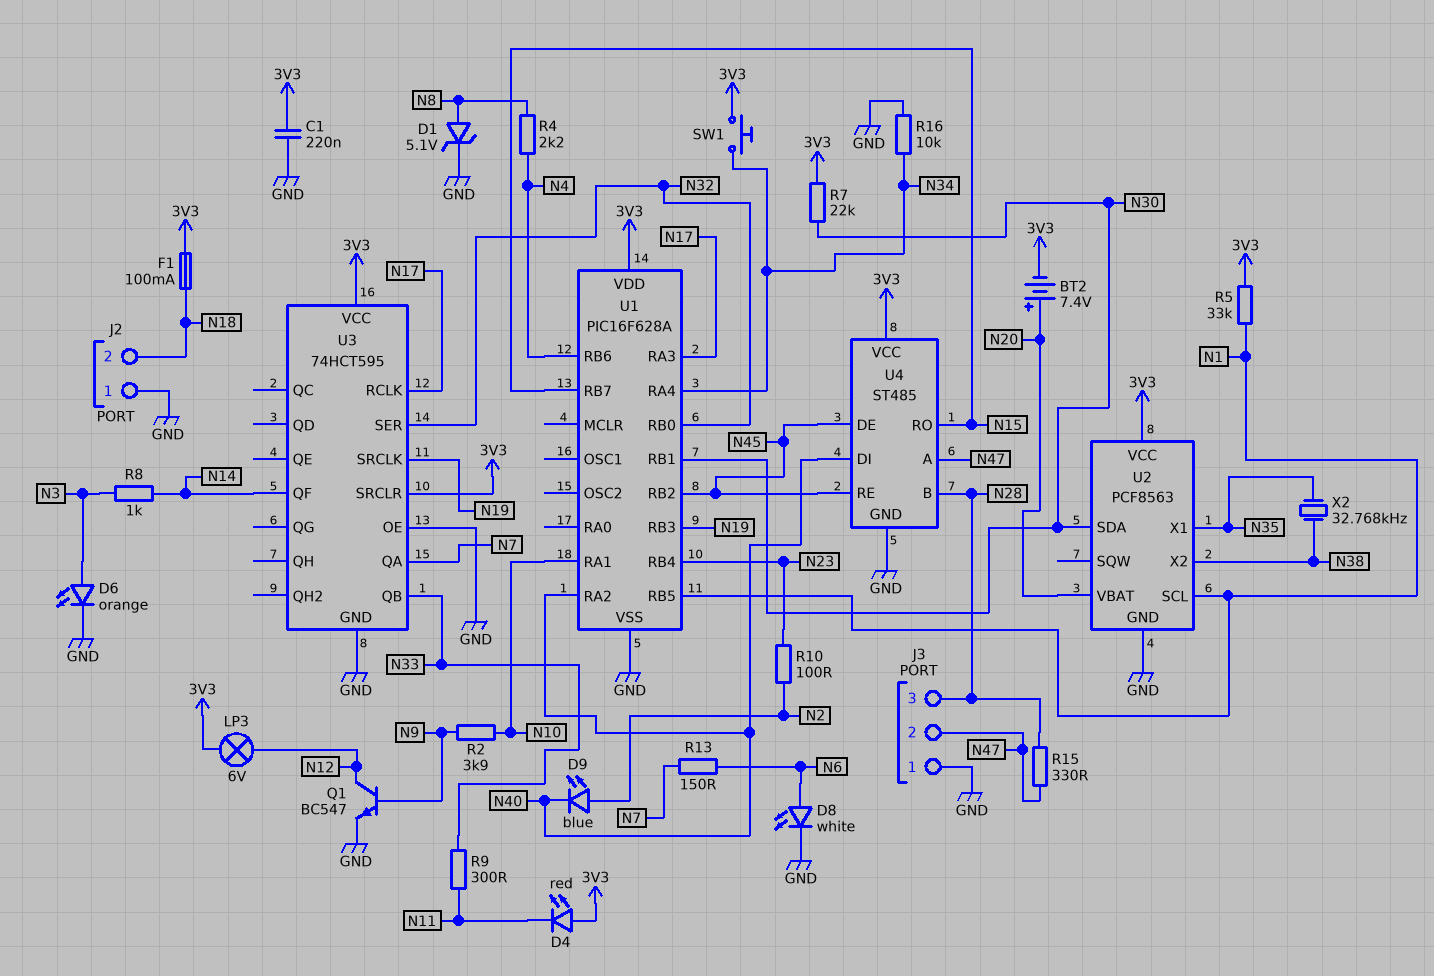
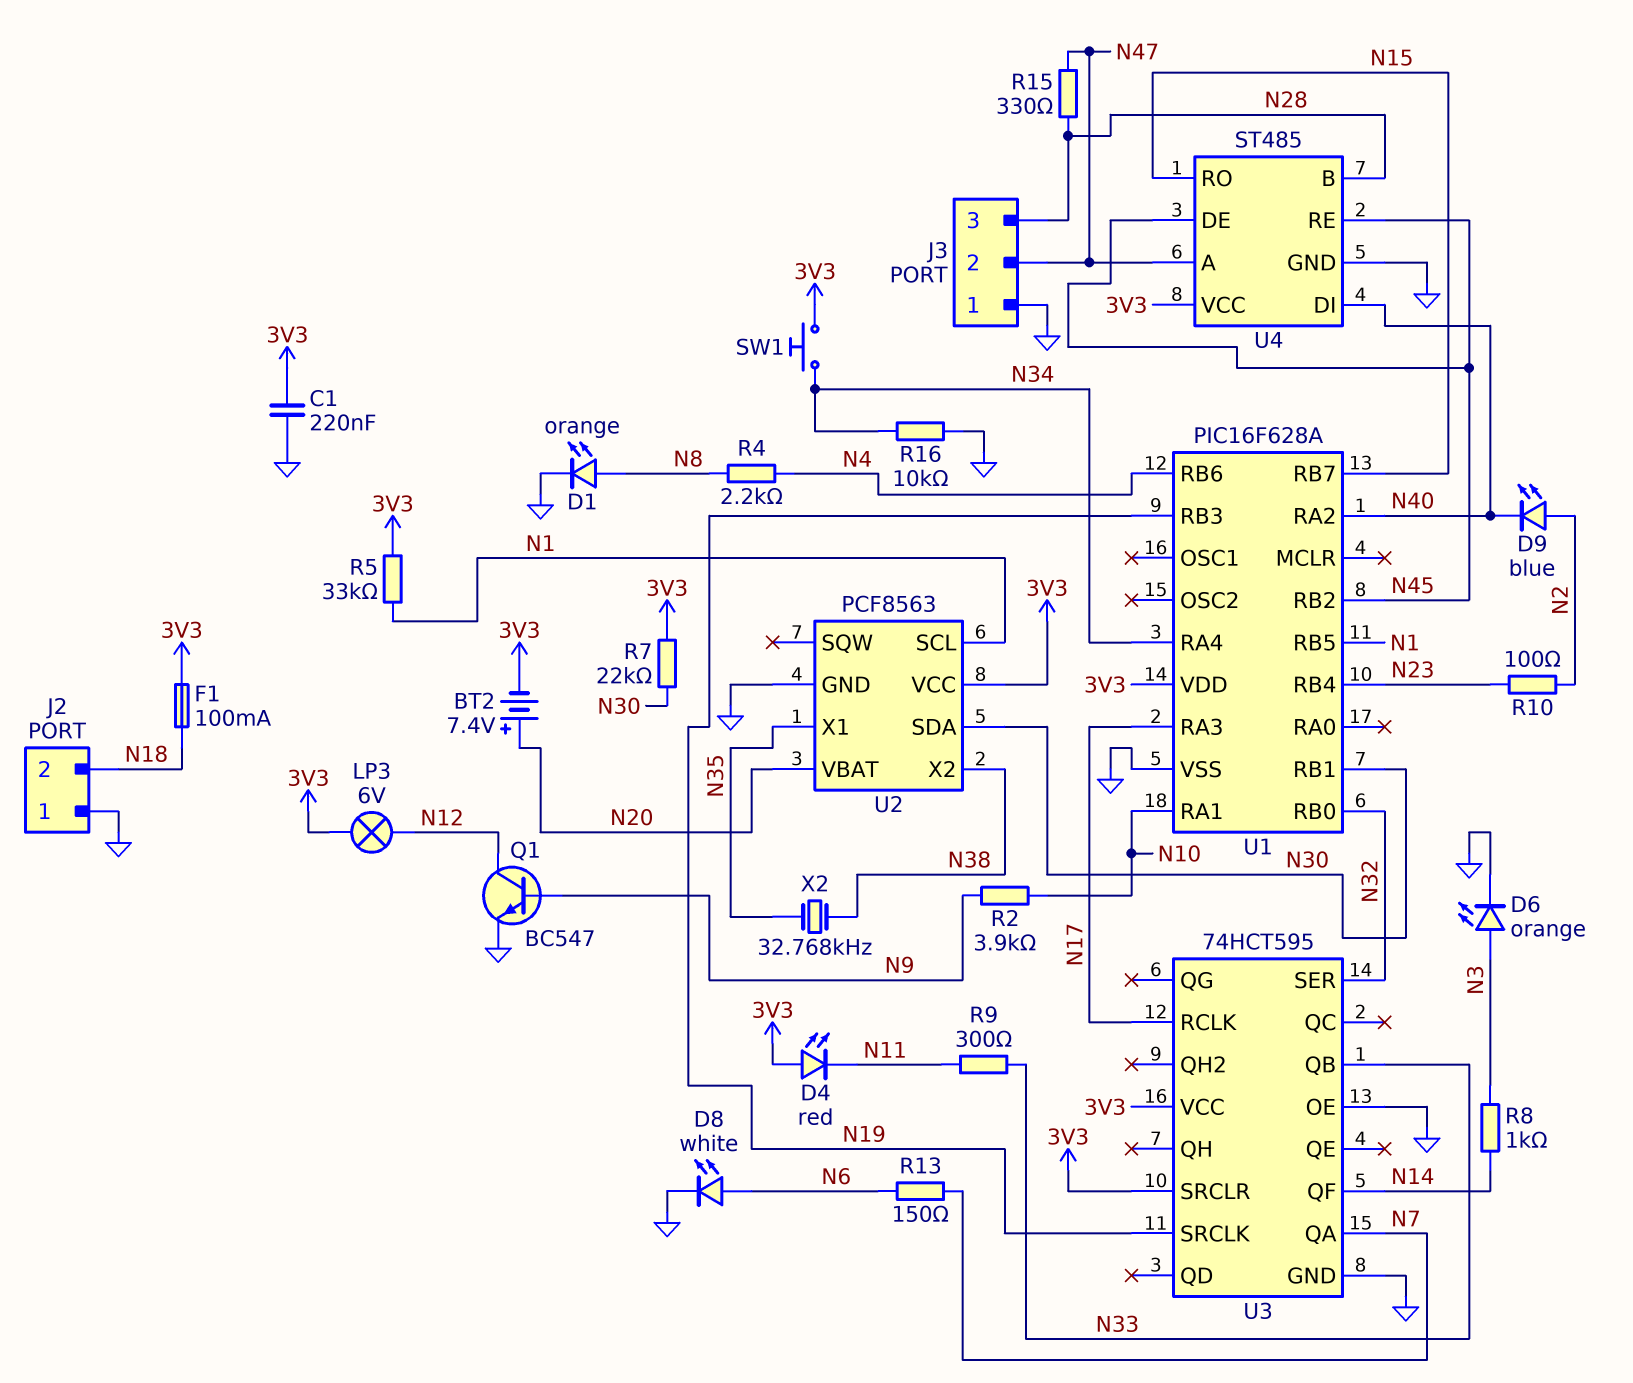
D1: zener 5.1V (A N8, K GND) -> LED orange (A N8, K GND)

